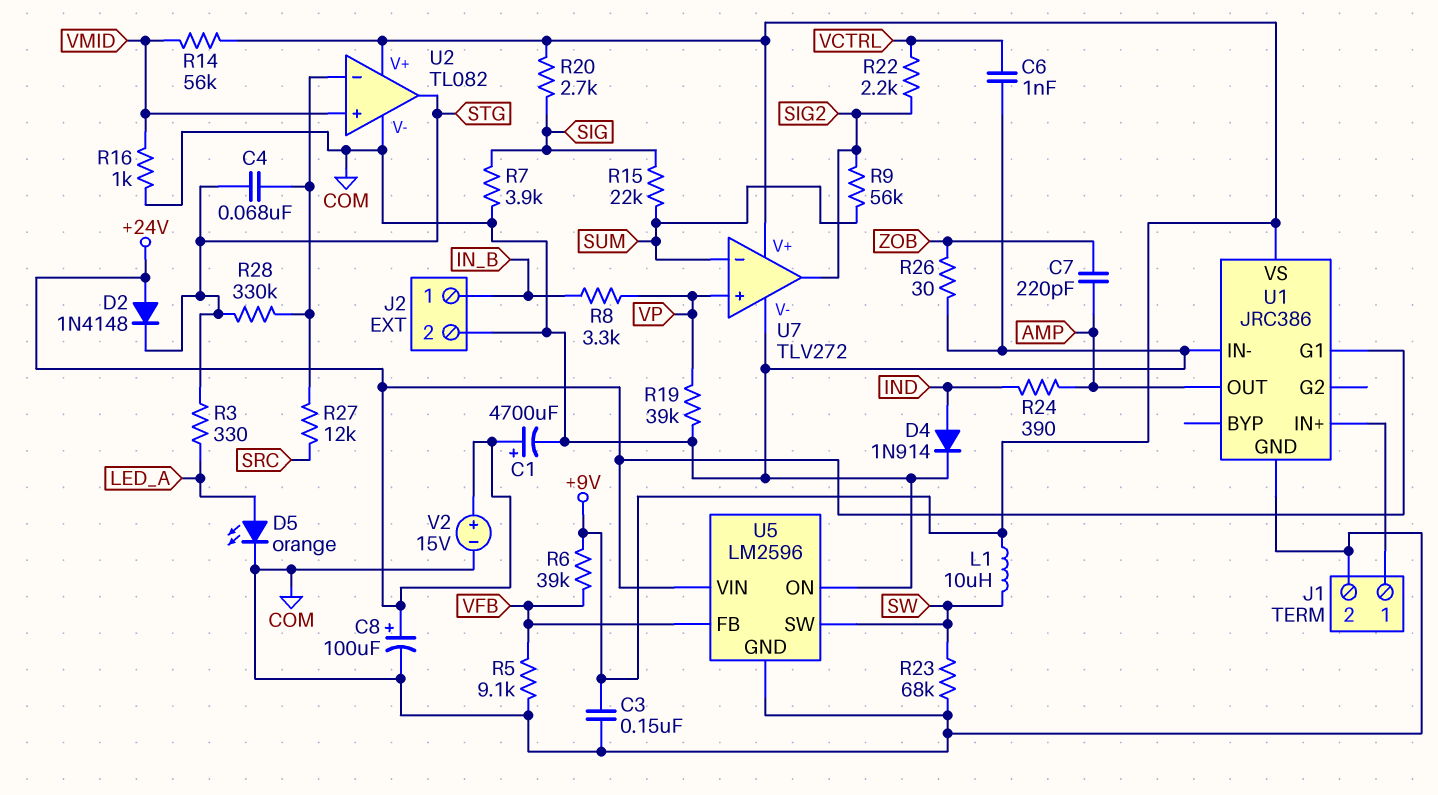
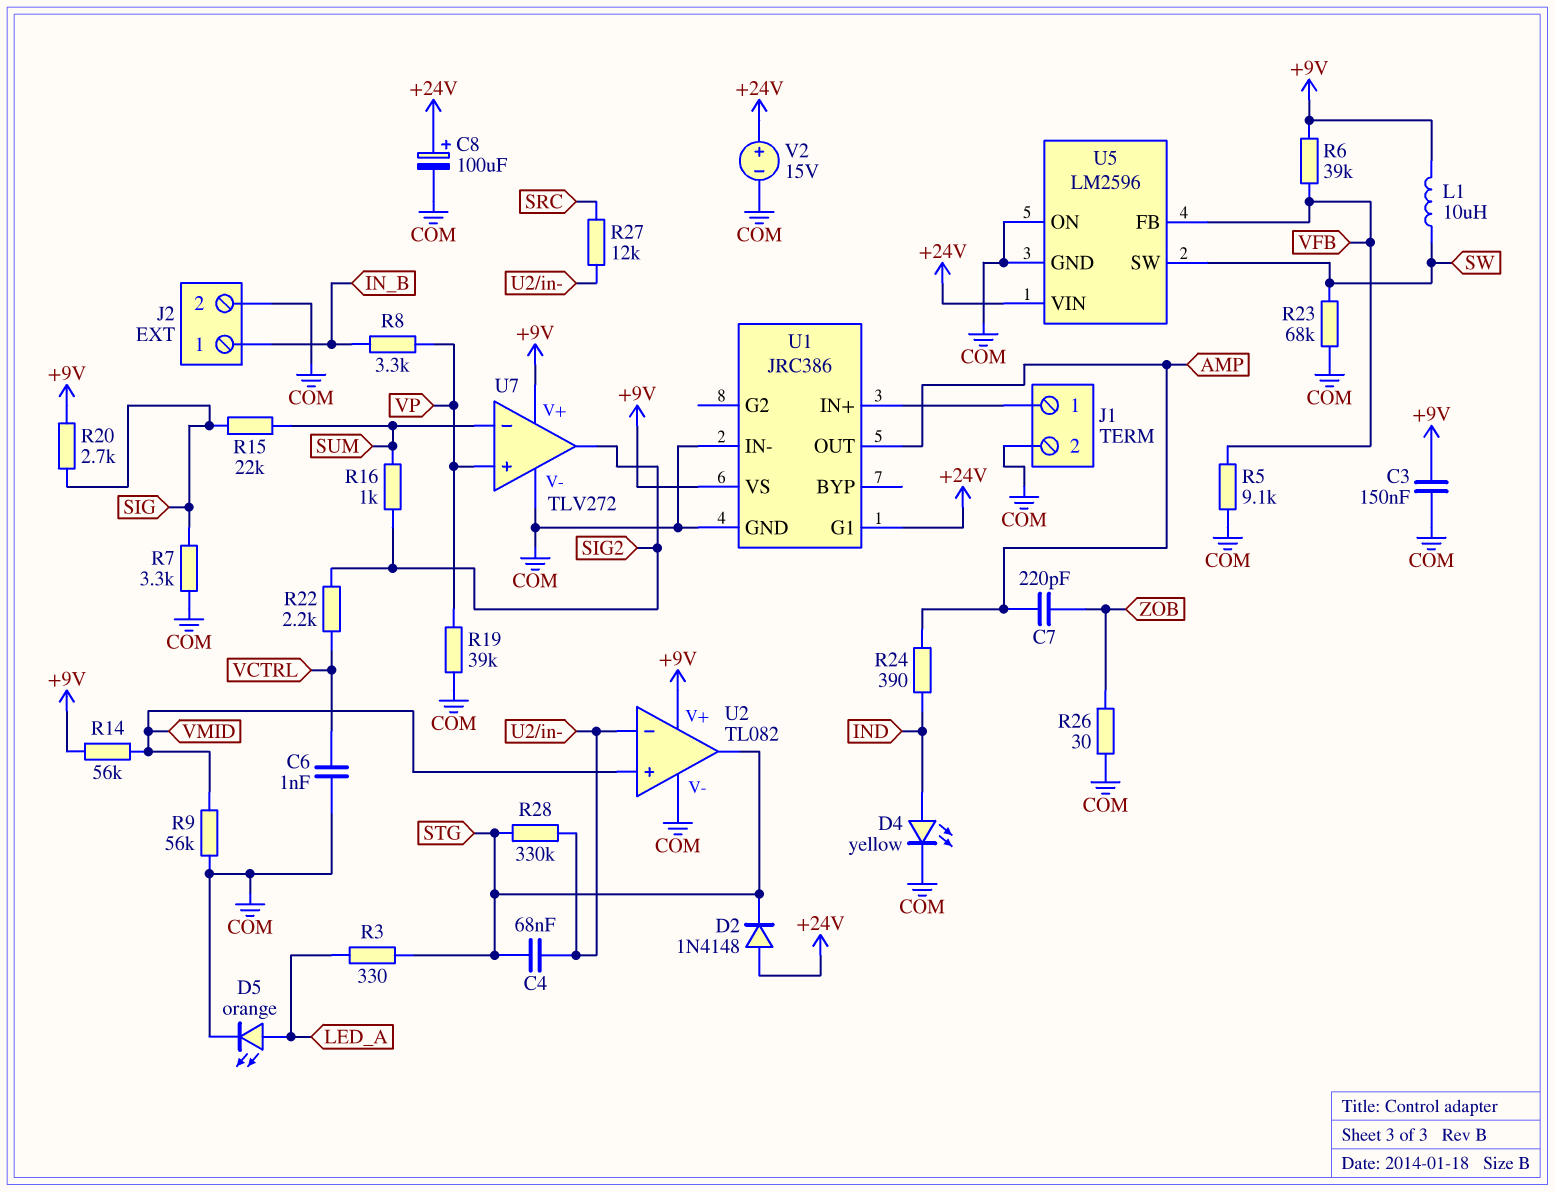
C1: 4700uF (plus +24V, minus COM) -> none
D4: diode 1N914 (A IND, K COM) -> LED yellow (A IND, K COM)
R7: 3.9k (COM, SIG) -> 3.3k (COM, SIG)
R9: 56k (SIG2, SUM) -> 56k (COM, VMID)
R16: 1k (COM, VMID) -> 1k (SIG2, SUM)

